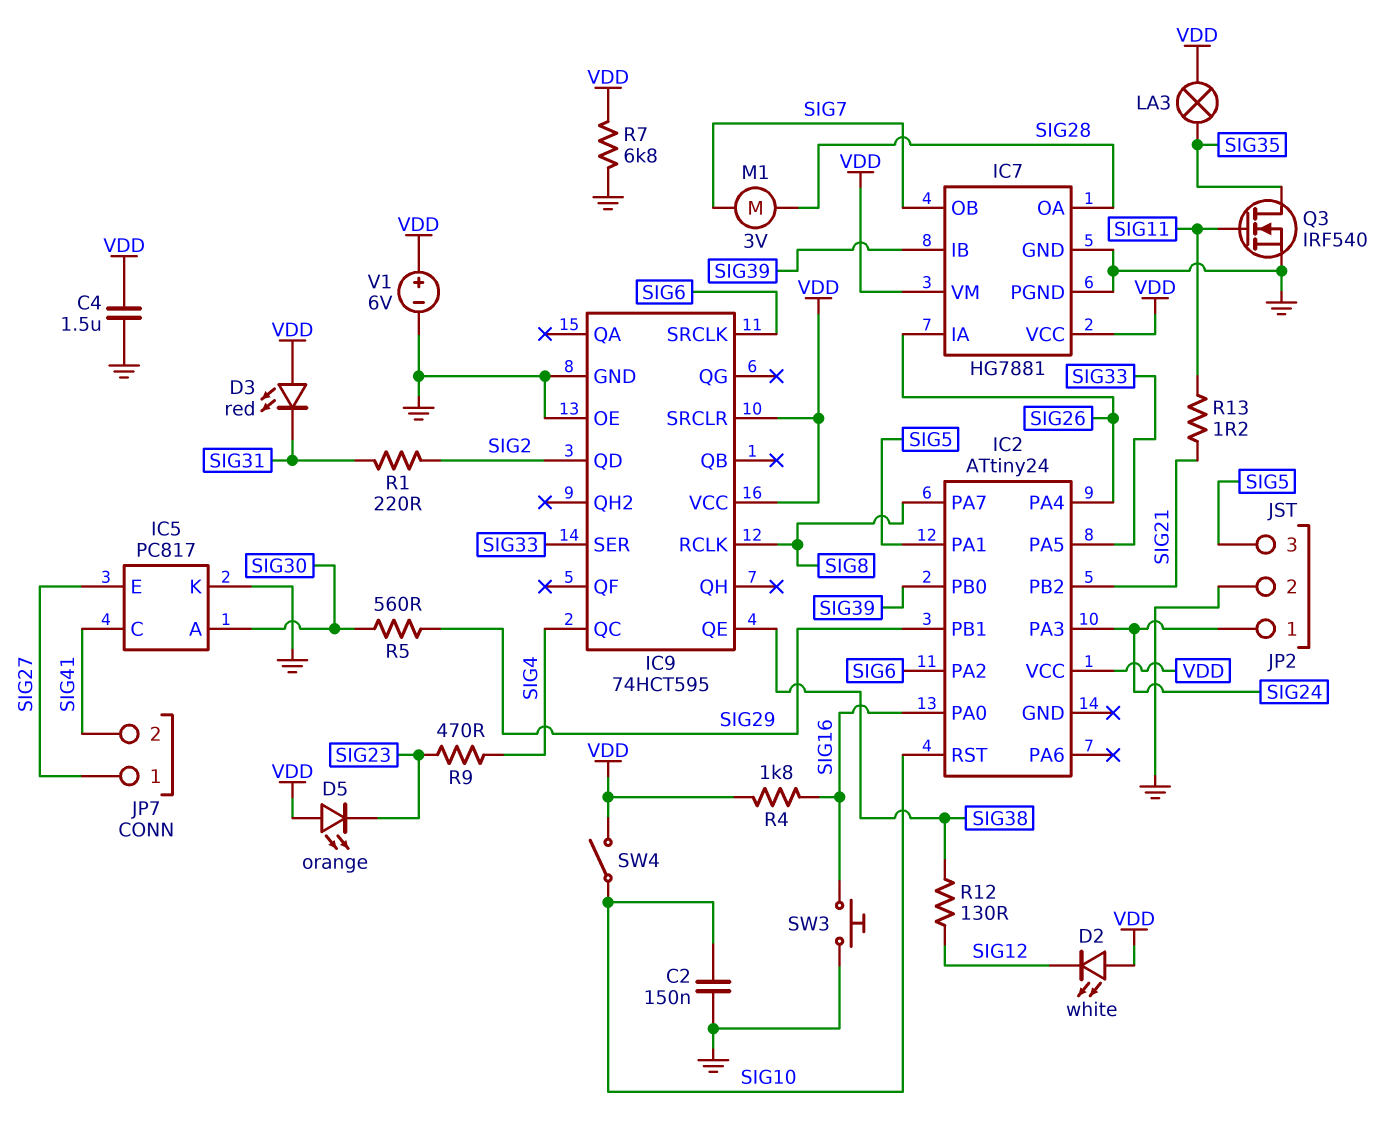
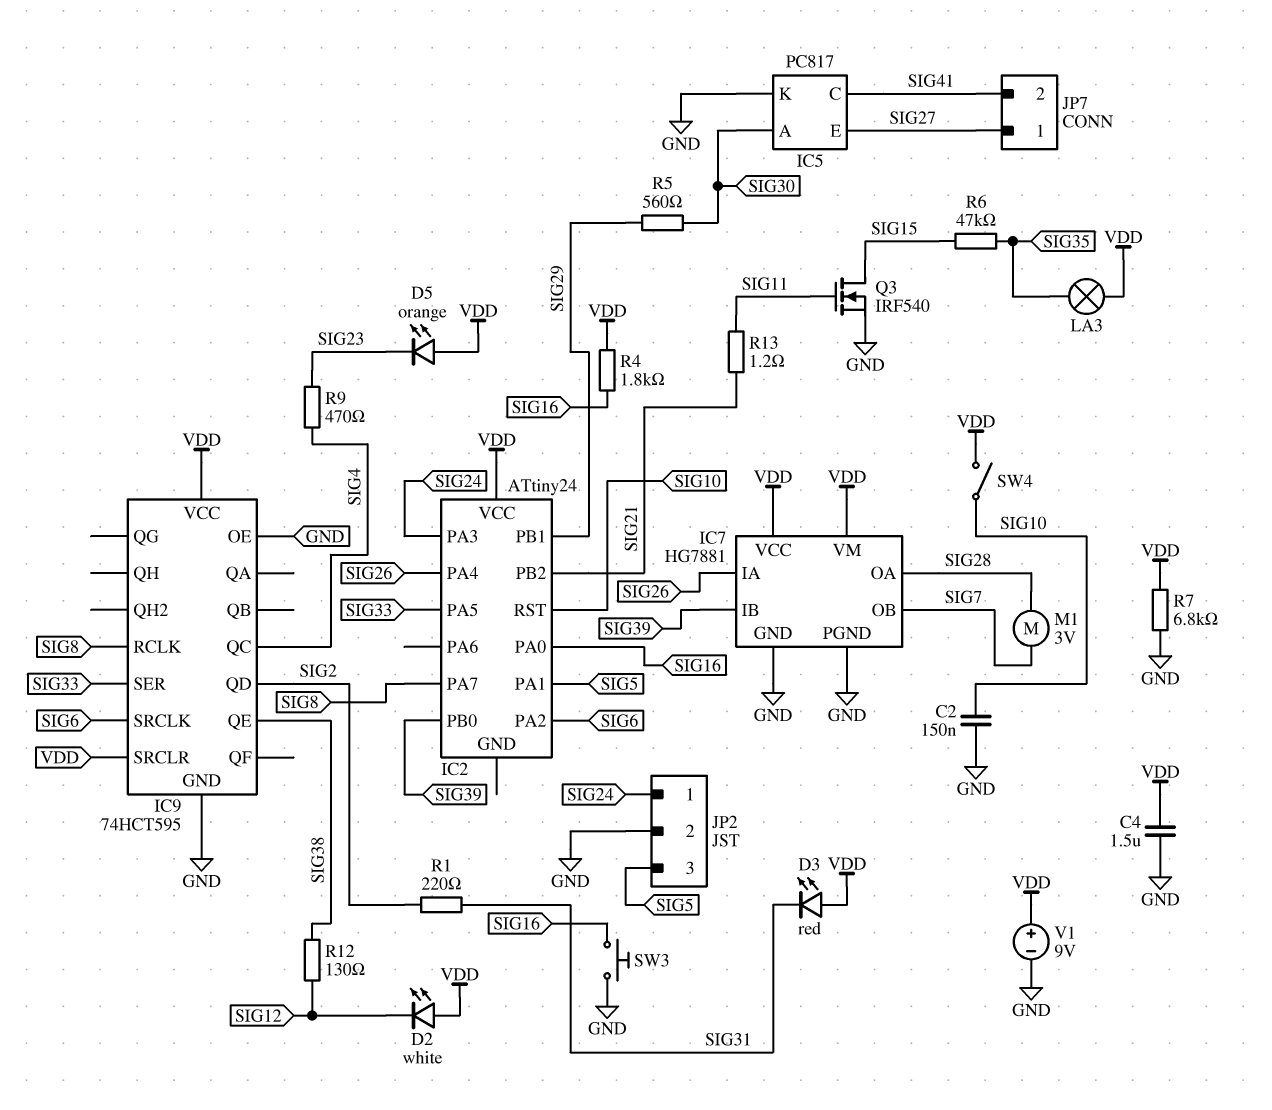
Q3: NMOS IRF540 (G SIG11, D SIG35, S GND) -> NMOS IRF540 (G SIG11, D SIG15, S GND)
R6: none -> 47k (SIG15, SIG35)
V1: 6V (plus VDD, minus GND) -> 9V (plus VDD, minus GND)

